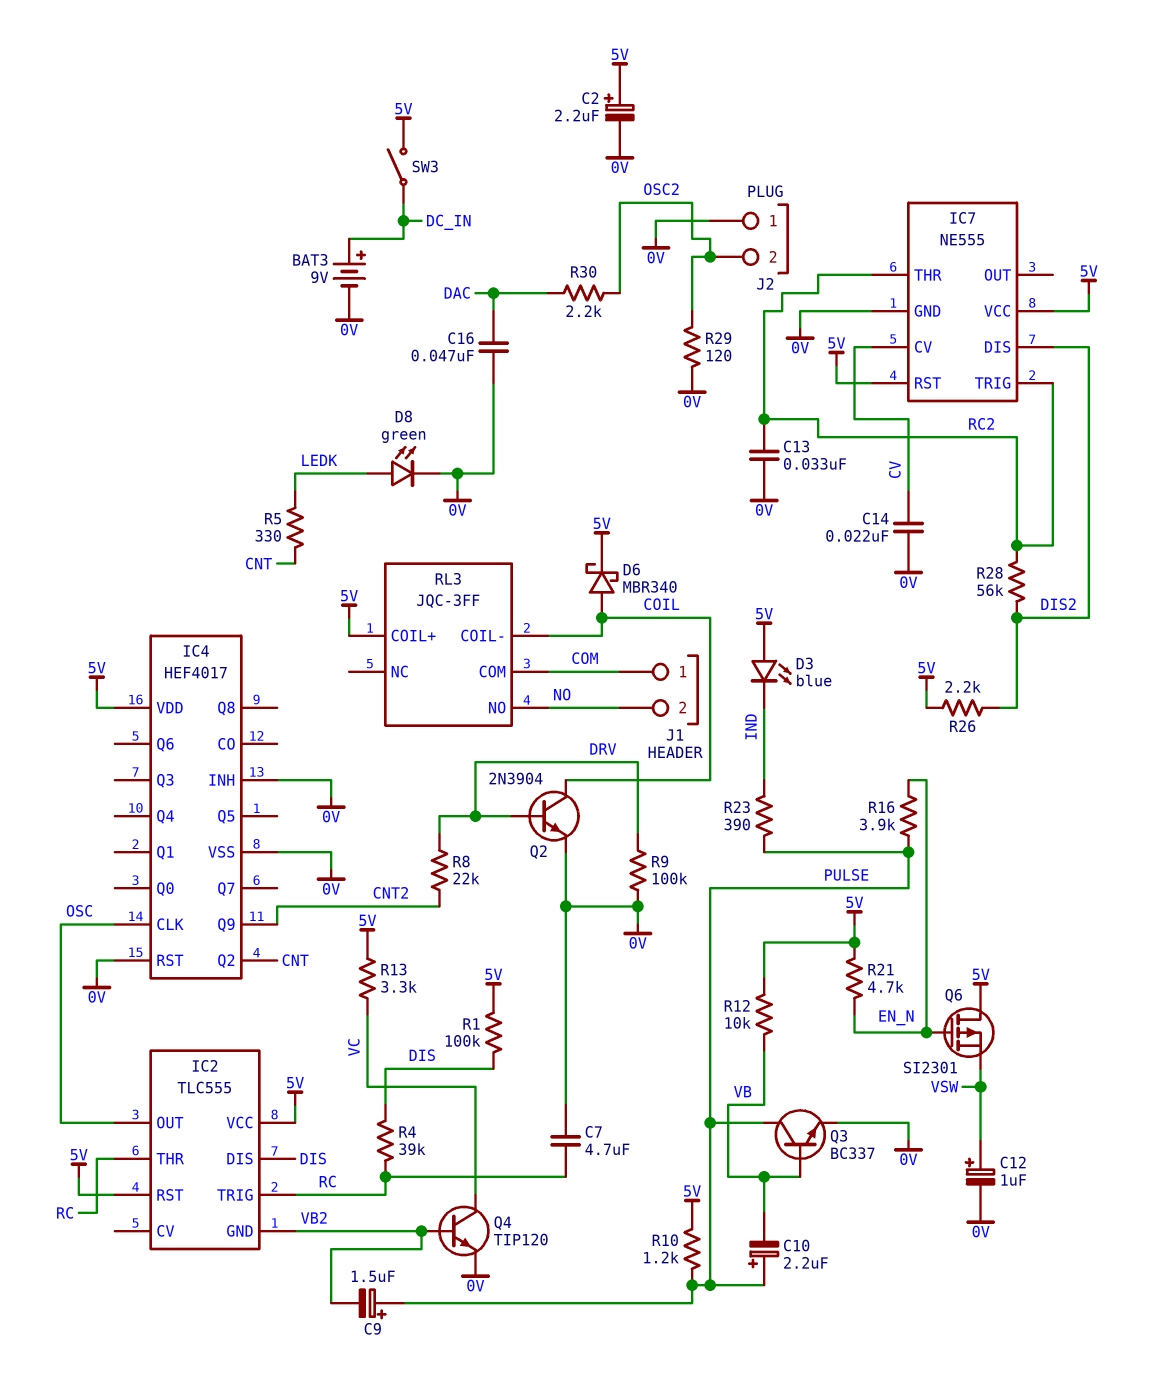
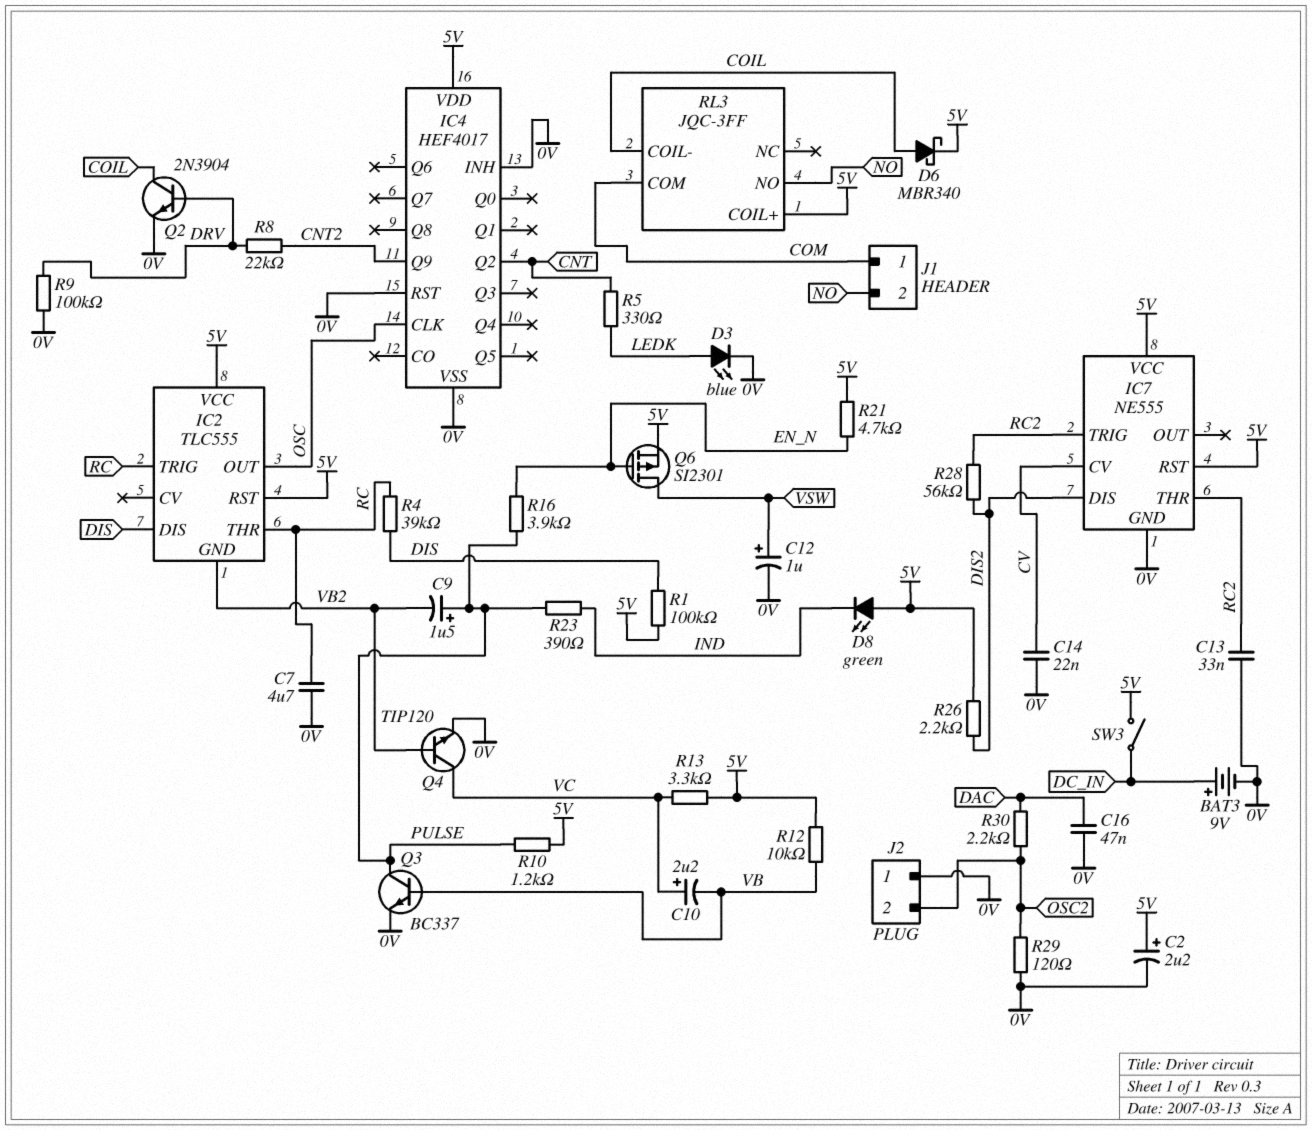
C10: 2.2uF (plus PULSE, minus VB) -> 2.2uF (plus VC, minus VB)
D3: LED blue (A 5V, K IND) -> LED blue (A LEDK, K 0V)
D8: LED green (A LEDK, K 0V) -> LED green (A 5V, K IND)
Q6: PMOS SI2301 (G EN_N, D 5V, S VSW) -> PMOS SI2301 (G EN_N, D VSW, S 5V)

